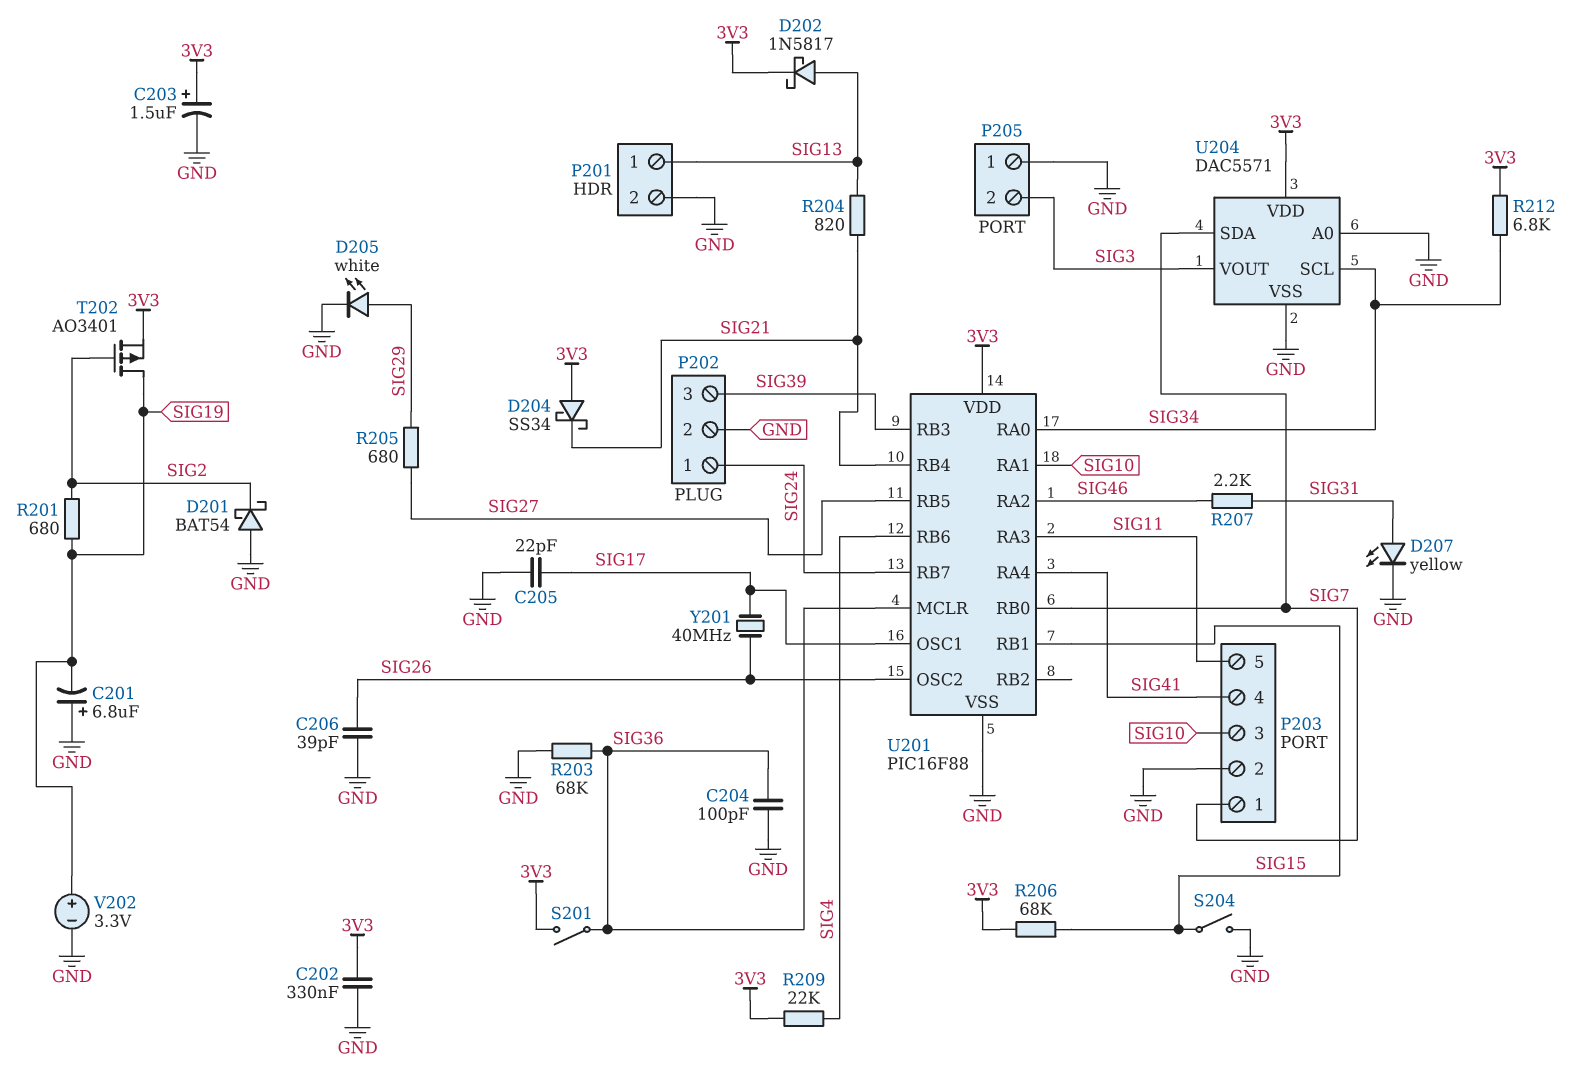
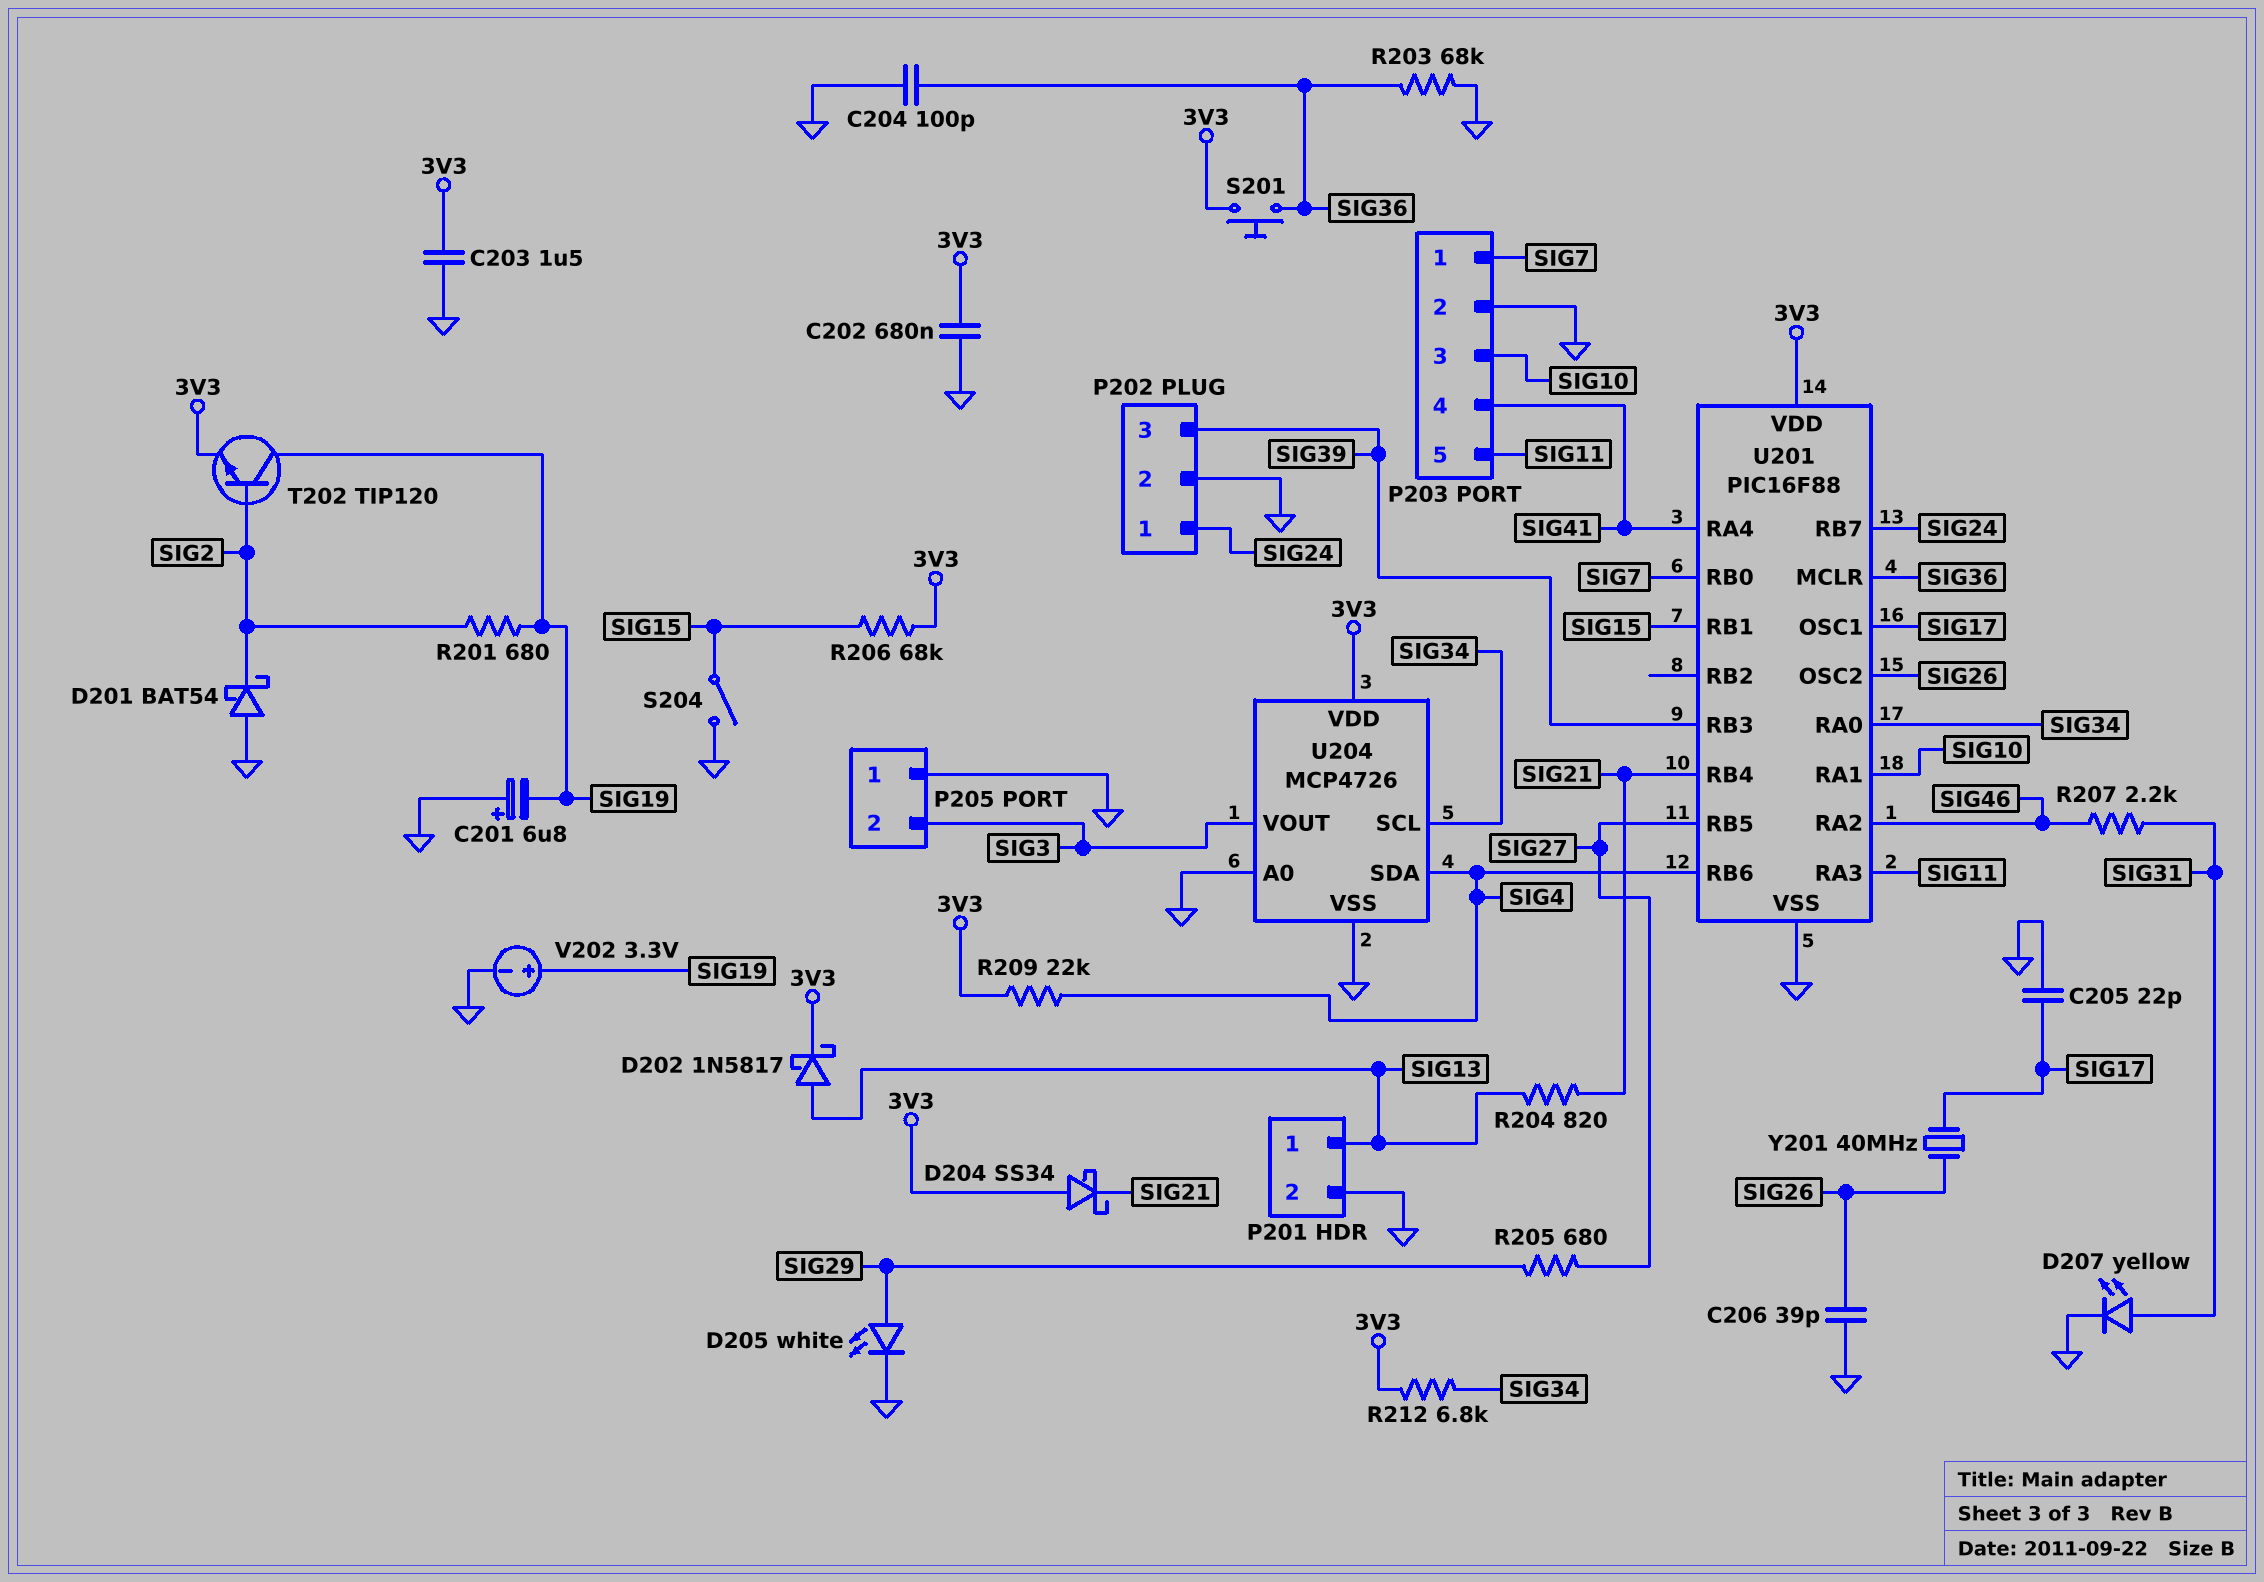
C202: 330nF (3V3, GND) -> 680nF (3V3, GND)
C203: 1.5uF (plus 3V3, minus GND) -> 1.5uF (3V3, GND)
S201: switch (3V3, SIG36) -> button (3V3, SIG36)
T202: PMOS AO3401 (G SIG2, D SIG19, S 3V3) -> NPN TIP120 (B SIG2, C SIG19, E 3V3)
U204: DAC5571 -> MCP4726
U204 pin SDA: SIG7 -> SIG4

